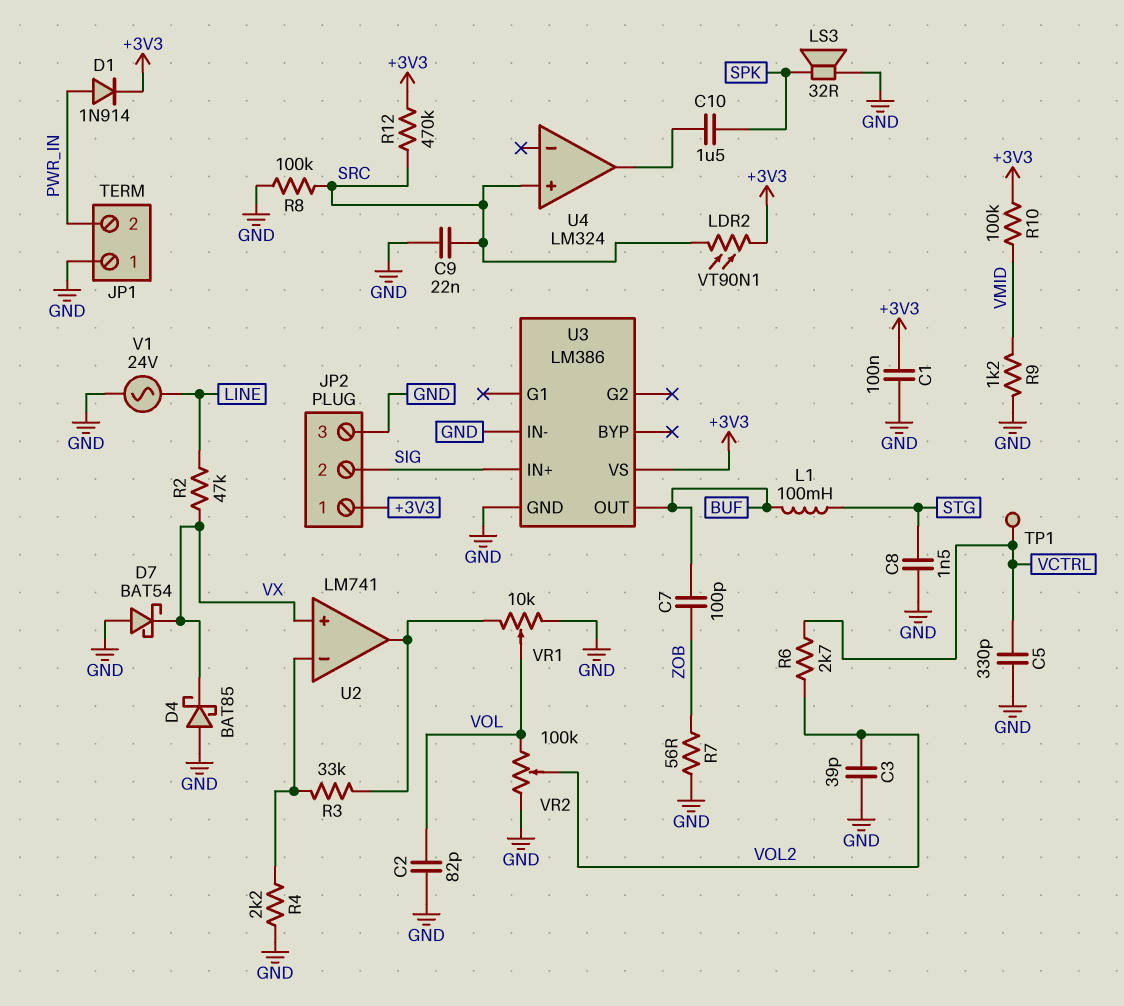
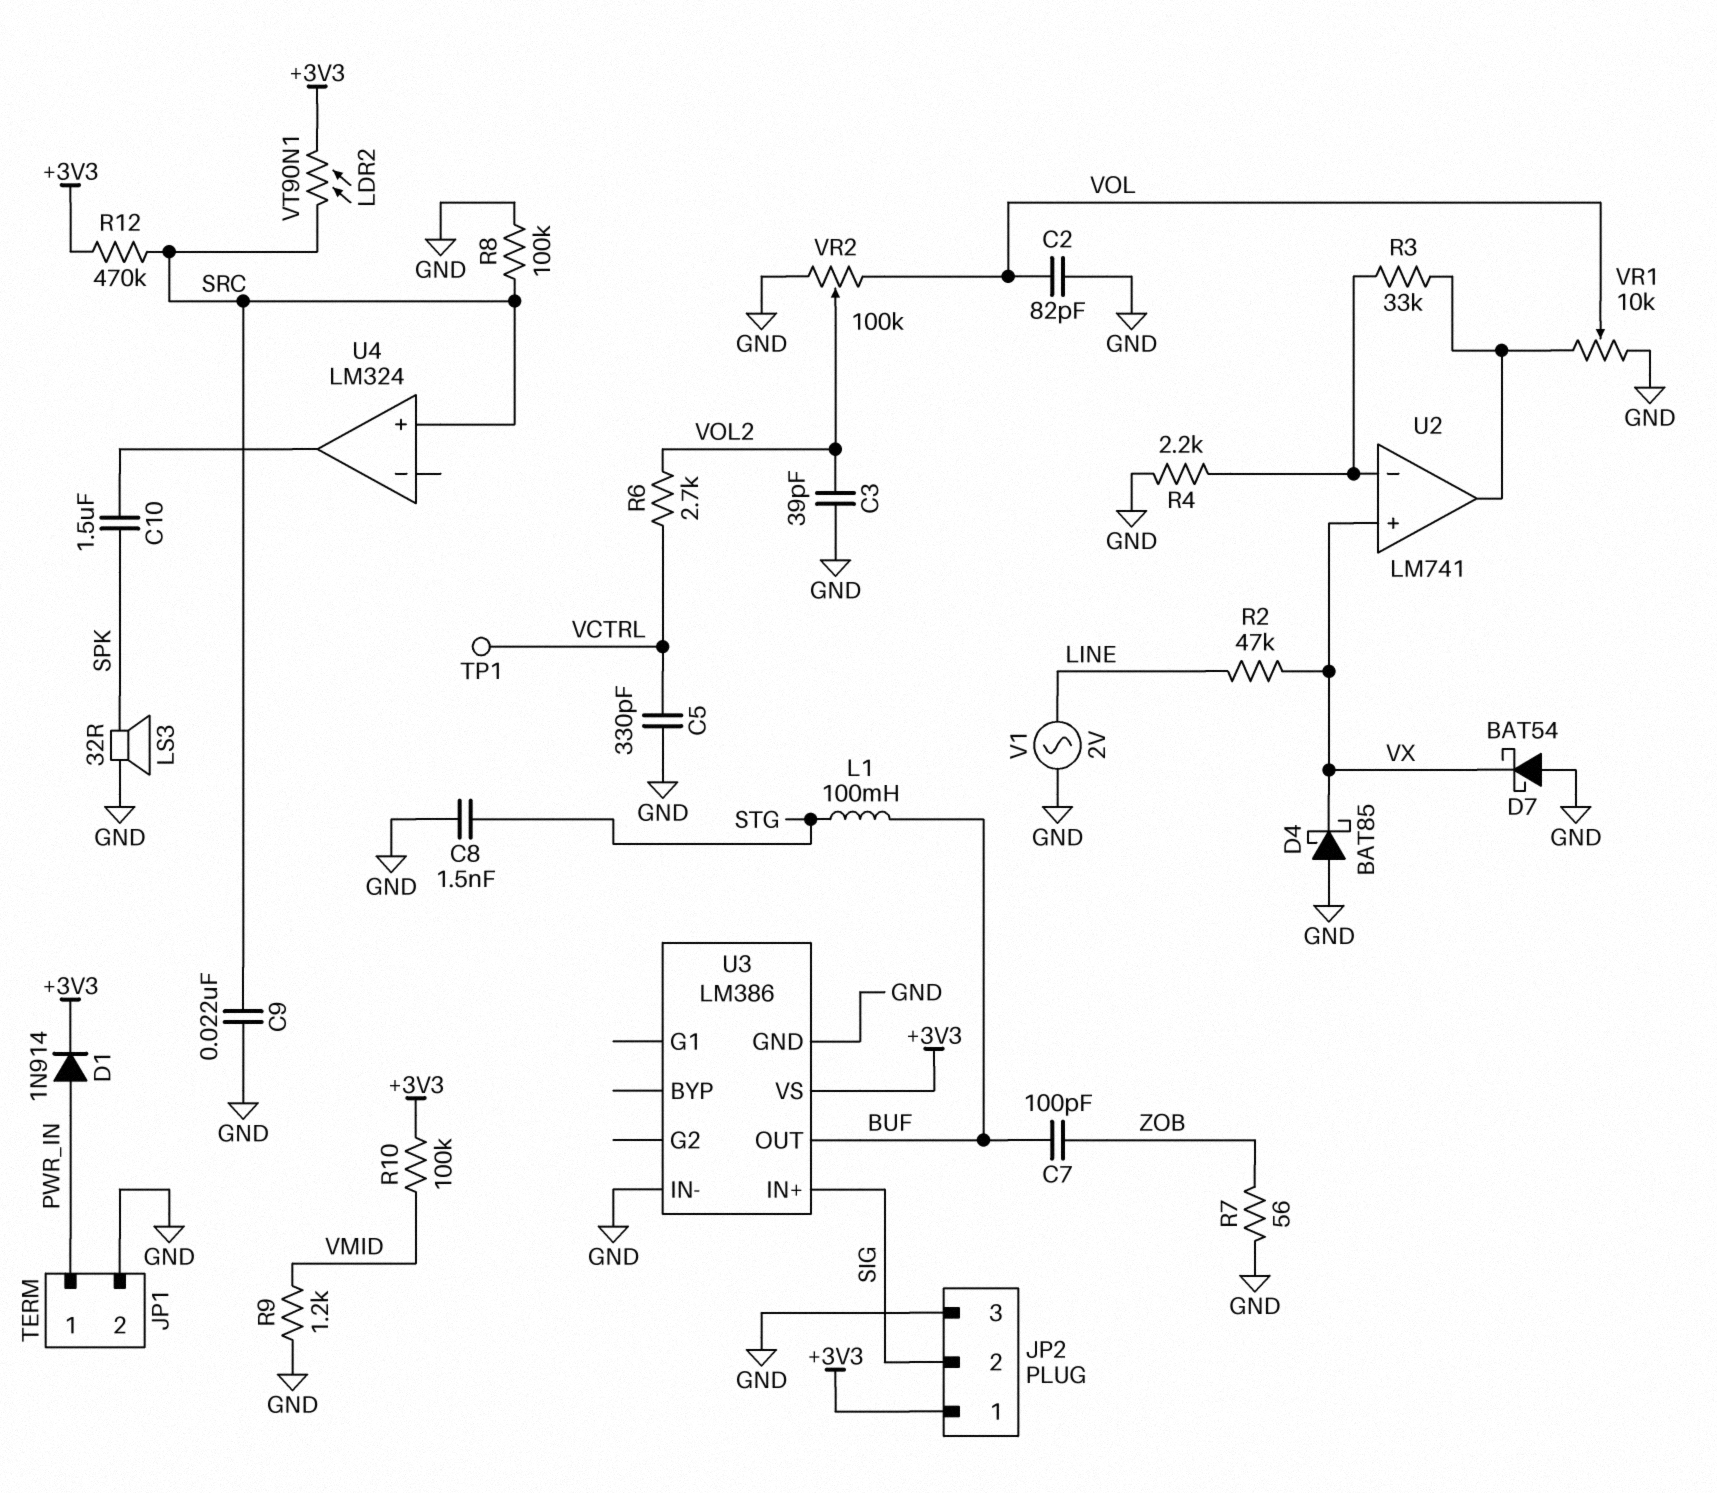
C1: 100nF (+3V3, GND) -> none
JP1 pin 1: GND -> PWR_IN
JP1 pin 2: PWR_IN -> GND
V1: AC 24V (GND, LINE) -> AC 2V (GND, LINE)

